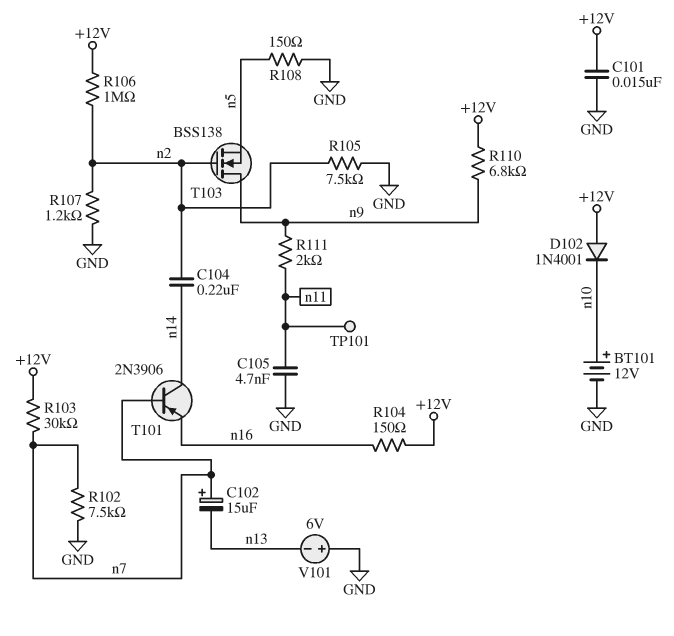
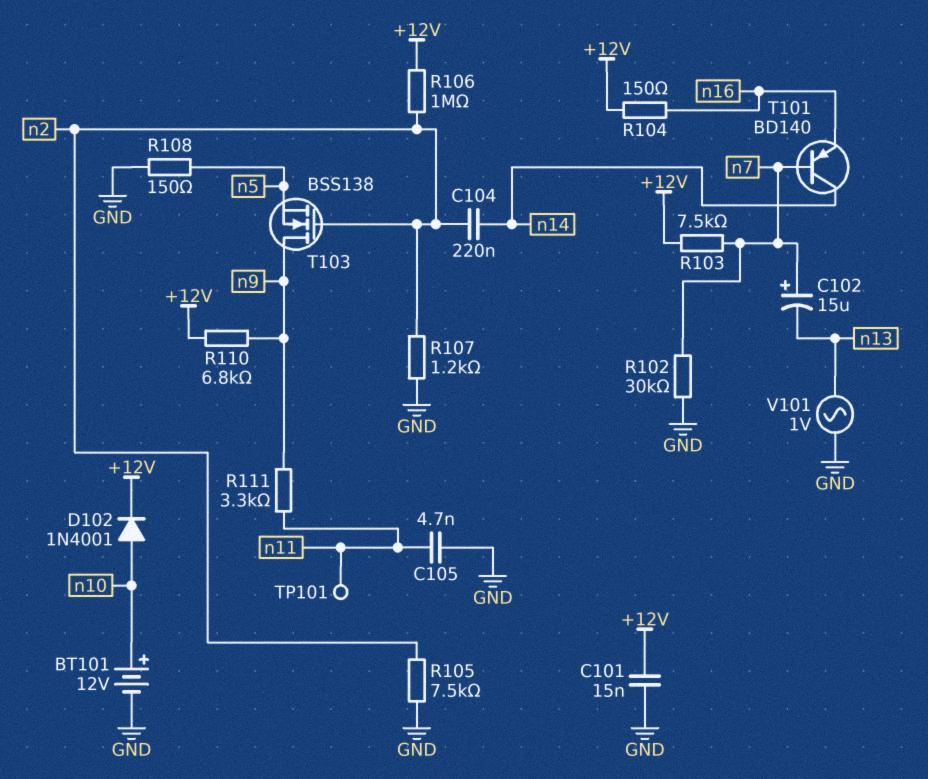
D102: diode 1N4001 (A +12V, K n10) -> diode 1N4001 (A n10, K +12V)
R102: 7.5k (GND, n7) -> 30k (GND, n7)
R103: 30k (+12V, n7) -> 7.5k (+12V, n7)
R111: 2k (n9, n11) -> 3.3k (n9, n11)
T101: PNP 2N3906 (B n7, C n14, E n16) -> PNP BD140 (B n7, C n14, E n16)
V101: 6V (plus GND, minus n13) -> AC 1V (GND, n13)

